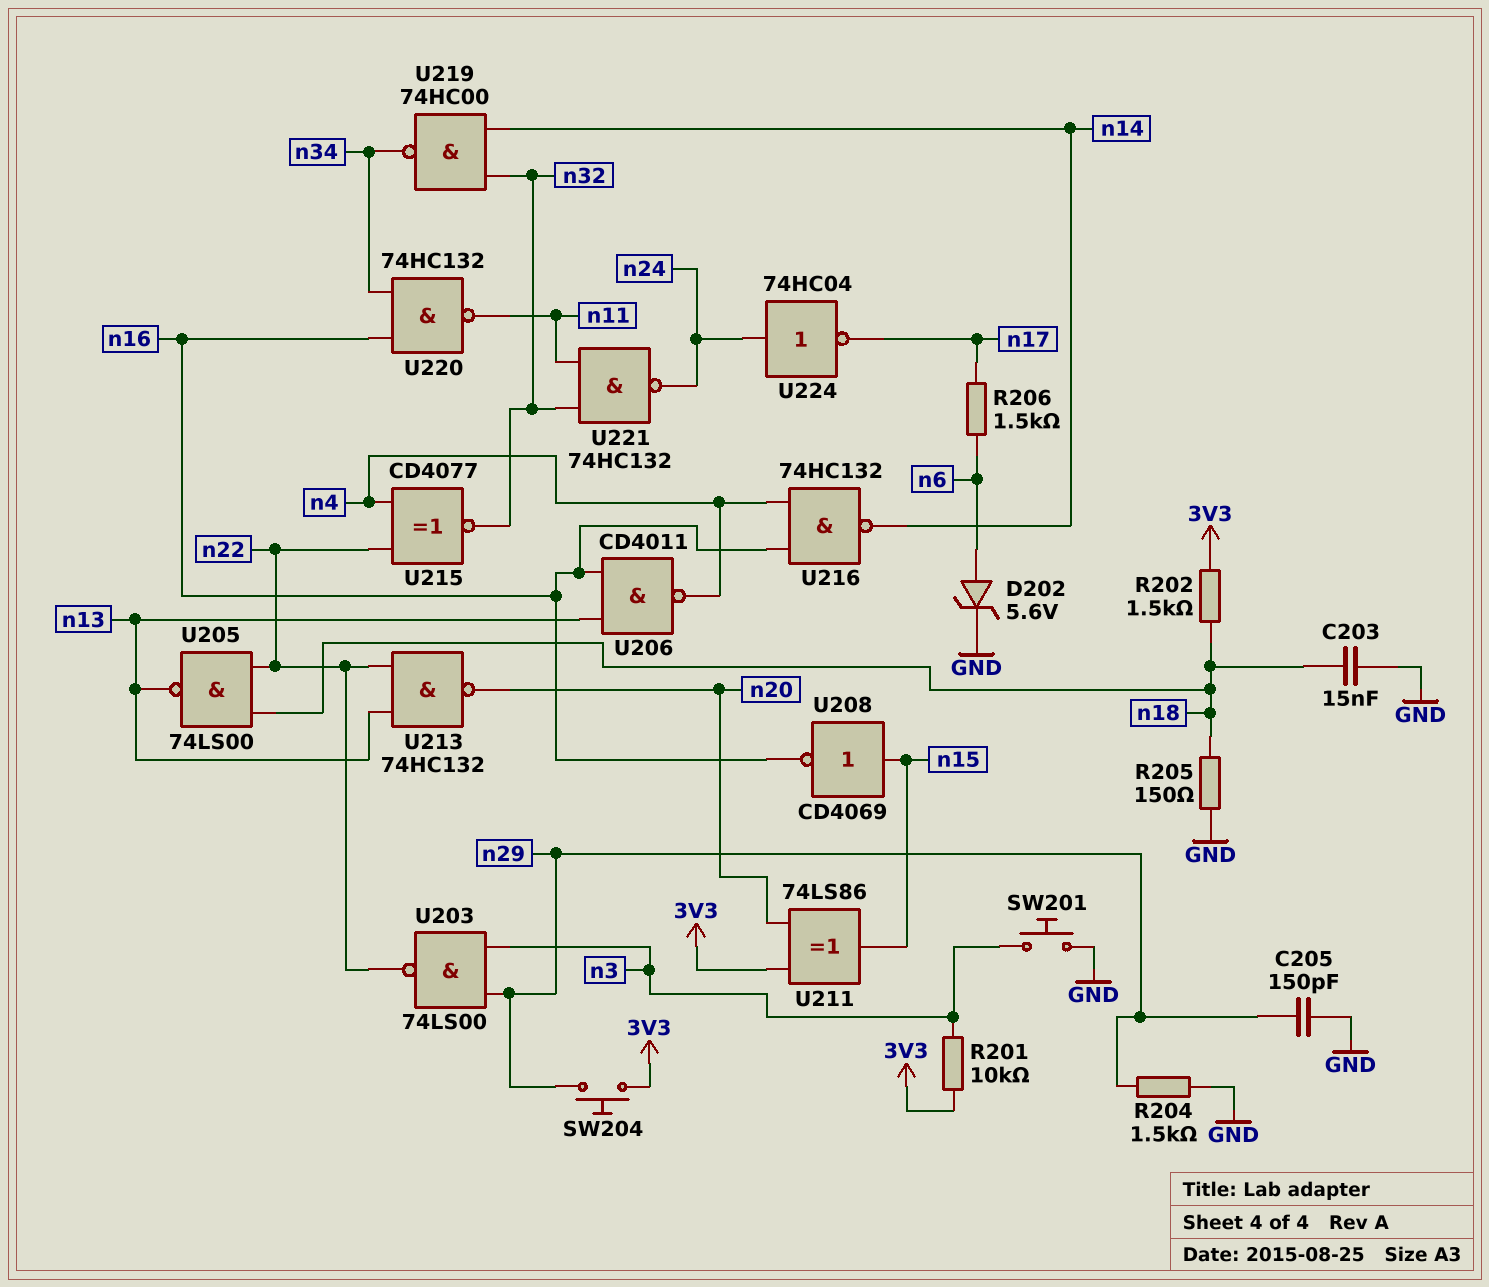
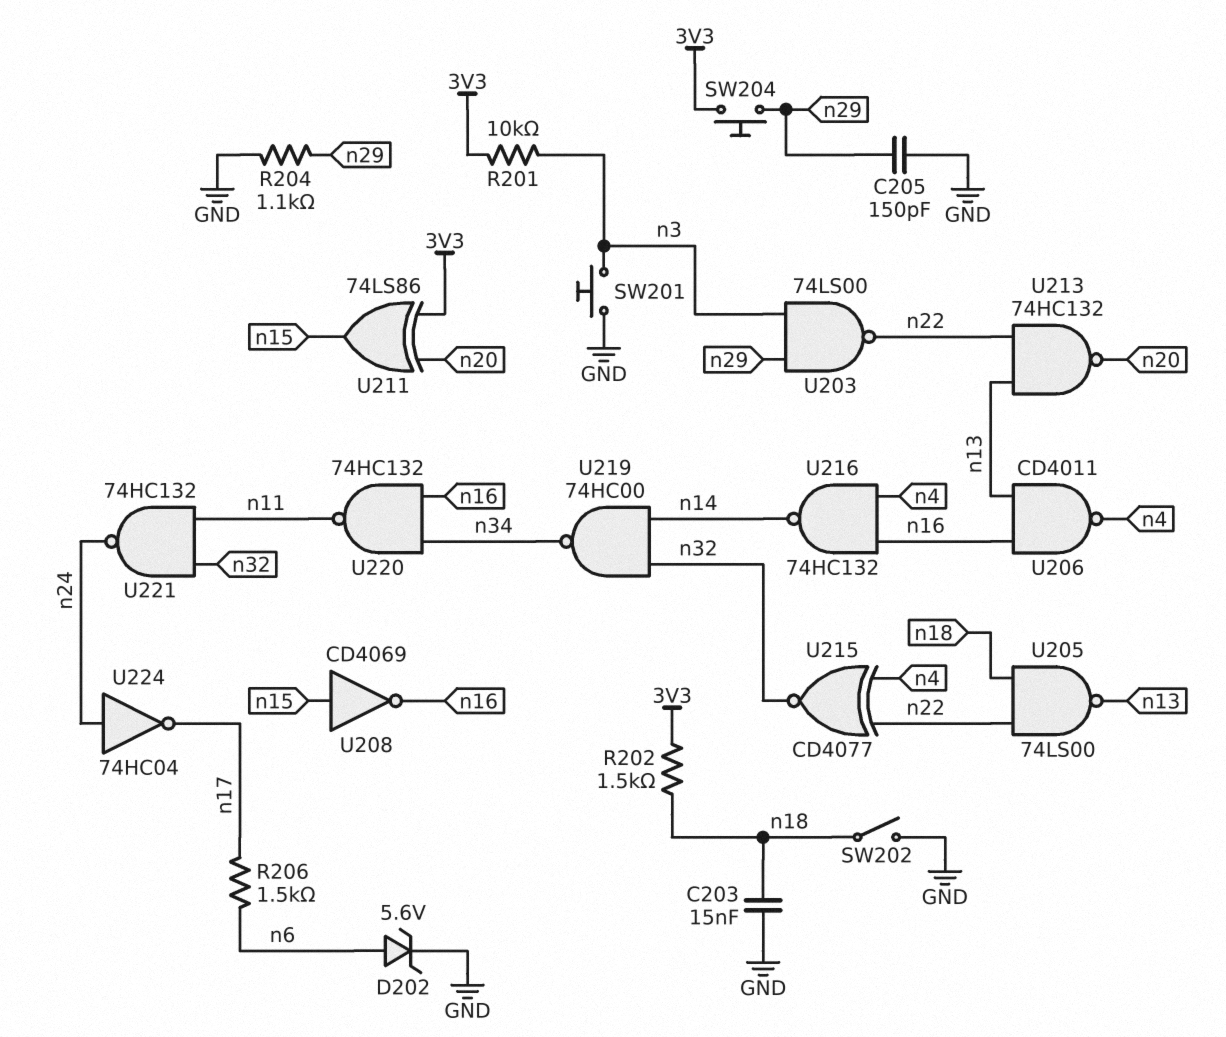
R204: 1.5k (GND, n29) -> 1.1k (GND, n29)
R205: 150 (GND, n18) -> none
SW202: none -> switch (GND, n18)

